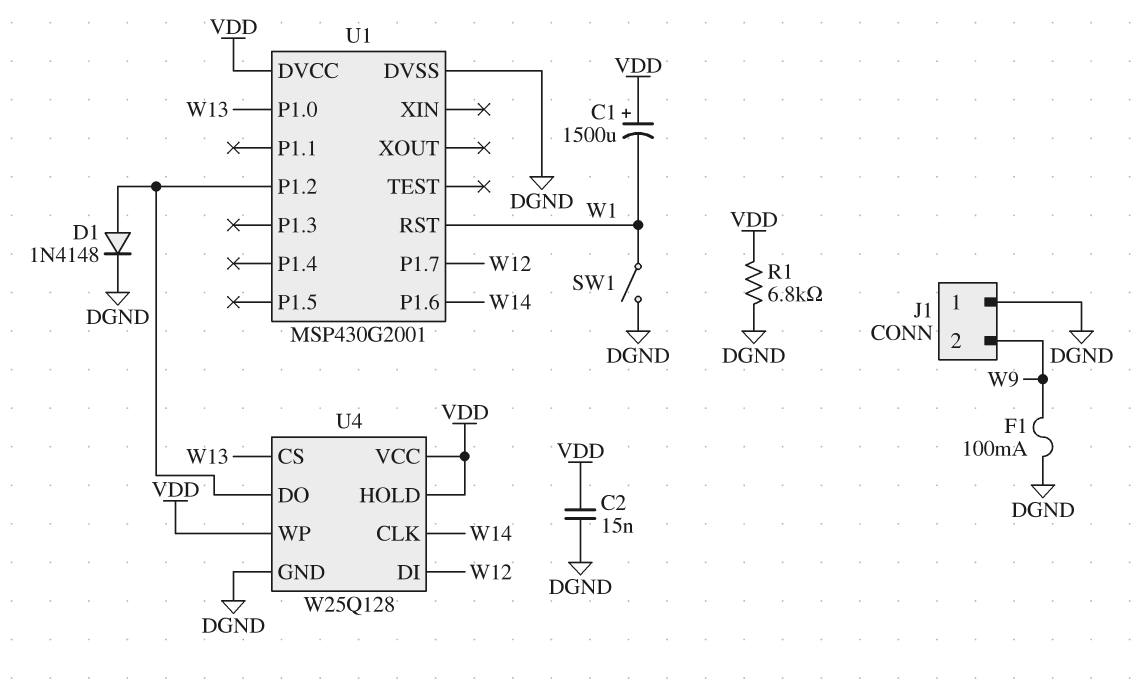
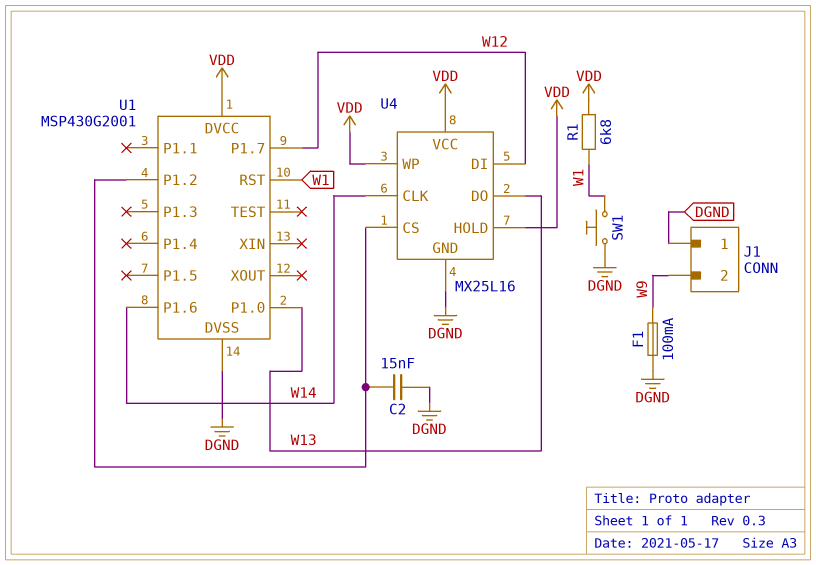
C1: 1500uF (plus VDD, minus W1) -> none
C2: 15nF (DGND, VDD) -> 15nF (DGND, U1/P1.2)
D1: diode 1N4148 (A U1/P1.2, K DGND) -> none
R1: 6.8k (DGND, VDD) -> 6.8k (VDD, W1)
SW1: switch (DGND, W1) -> button (DGND, W1)
U4: W25Q128 -> MX25L16
U4 pin CS: W13 -> U1/P1.2
U4 pin DO: U1/P1.2 -> W13

